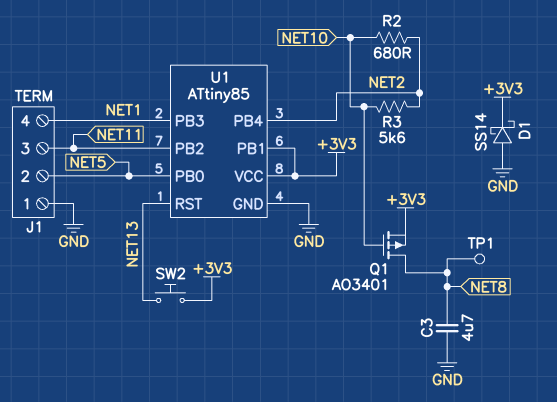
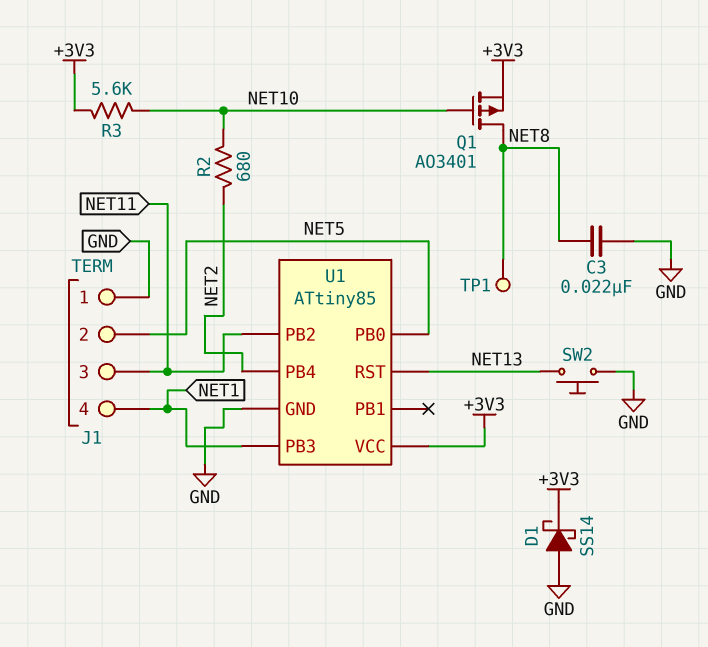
C3: 4.7uF (GND, NET8) -> 22nF (GND, NET8)
R3: 5.6k (NET2, NET10) -> 5.6k (+3V3, NET10)
SW2: button (+3V3, NET13) -> button (GND, NET13)
U1 pin PB1: +3V3 -> none

